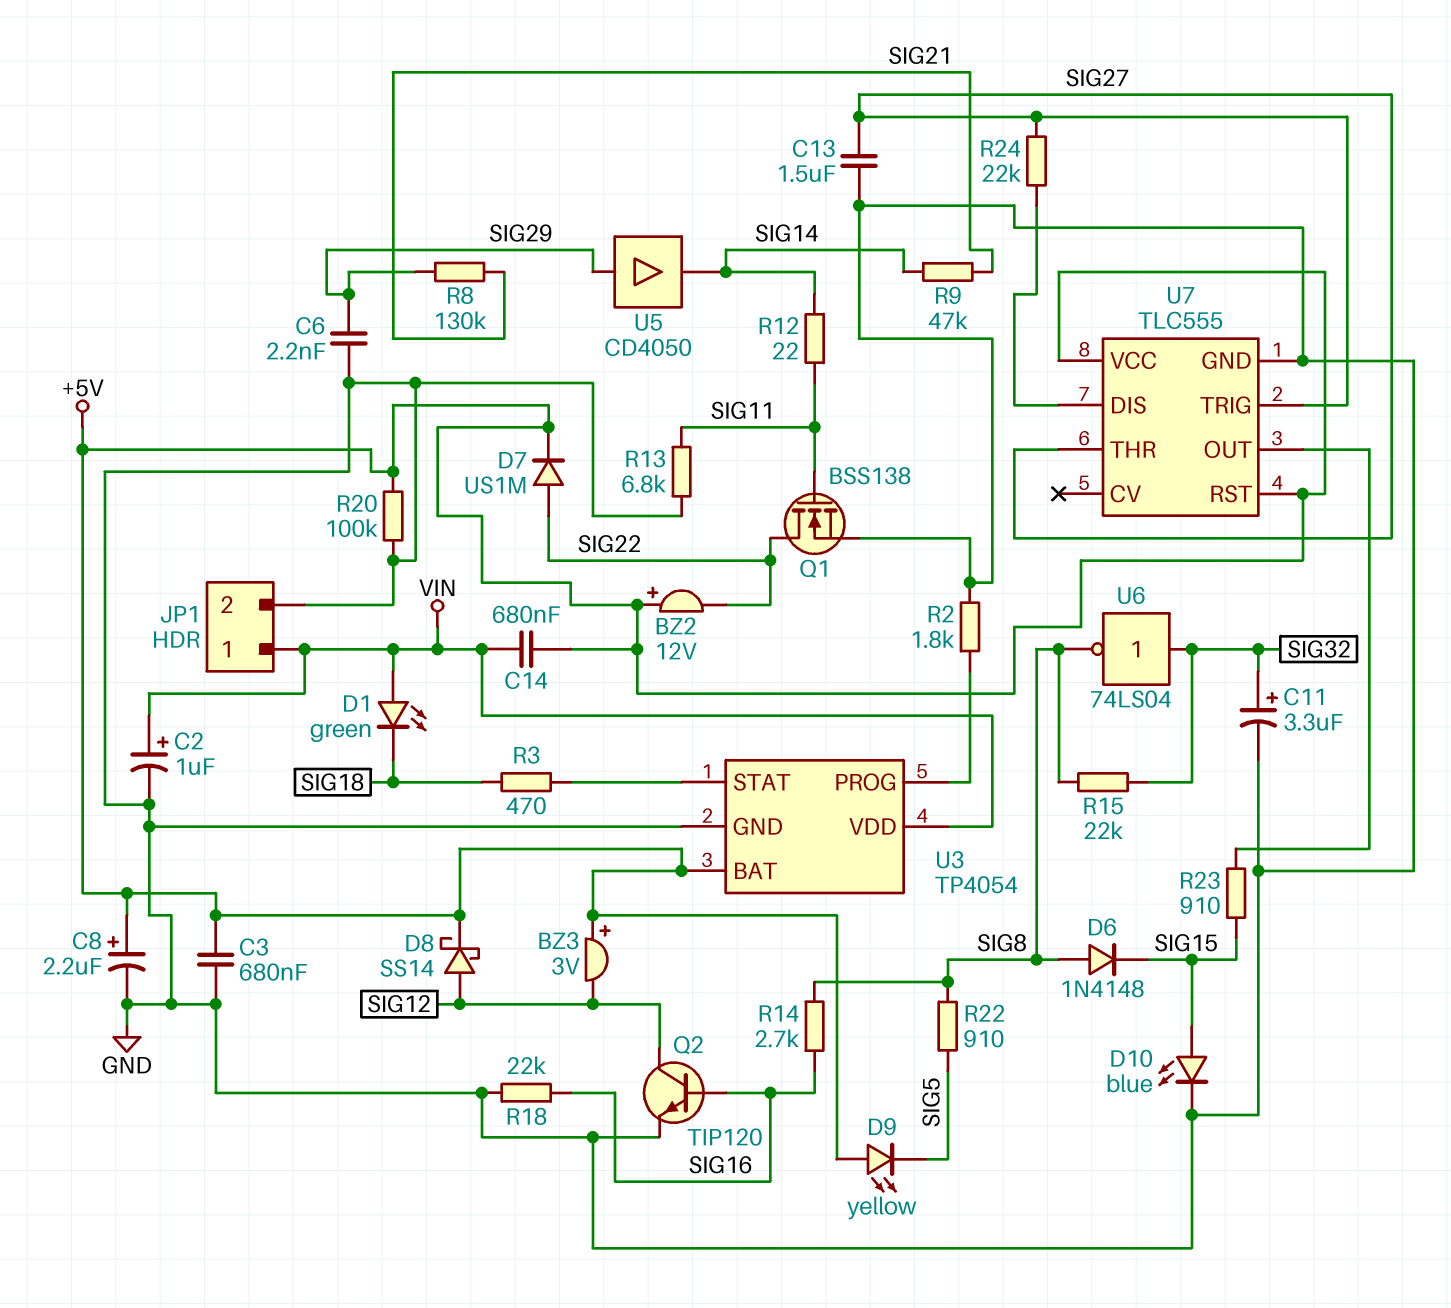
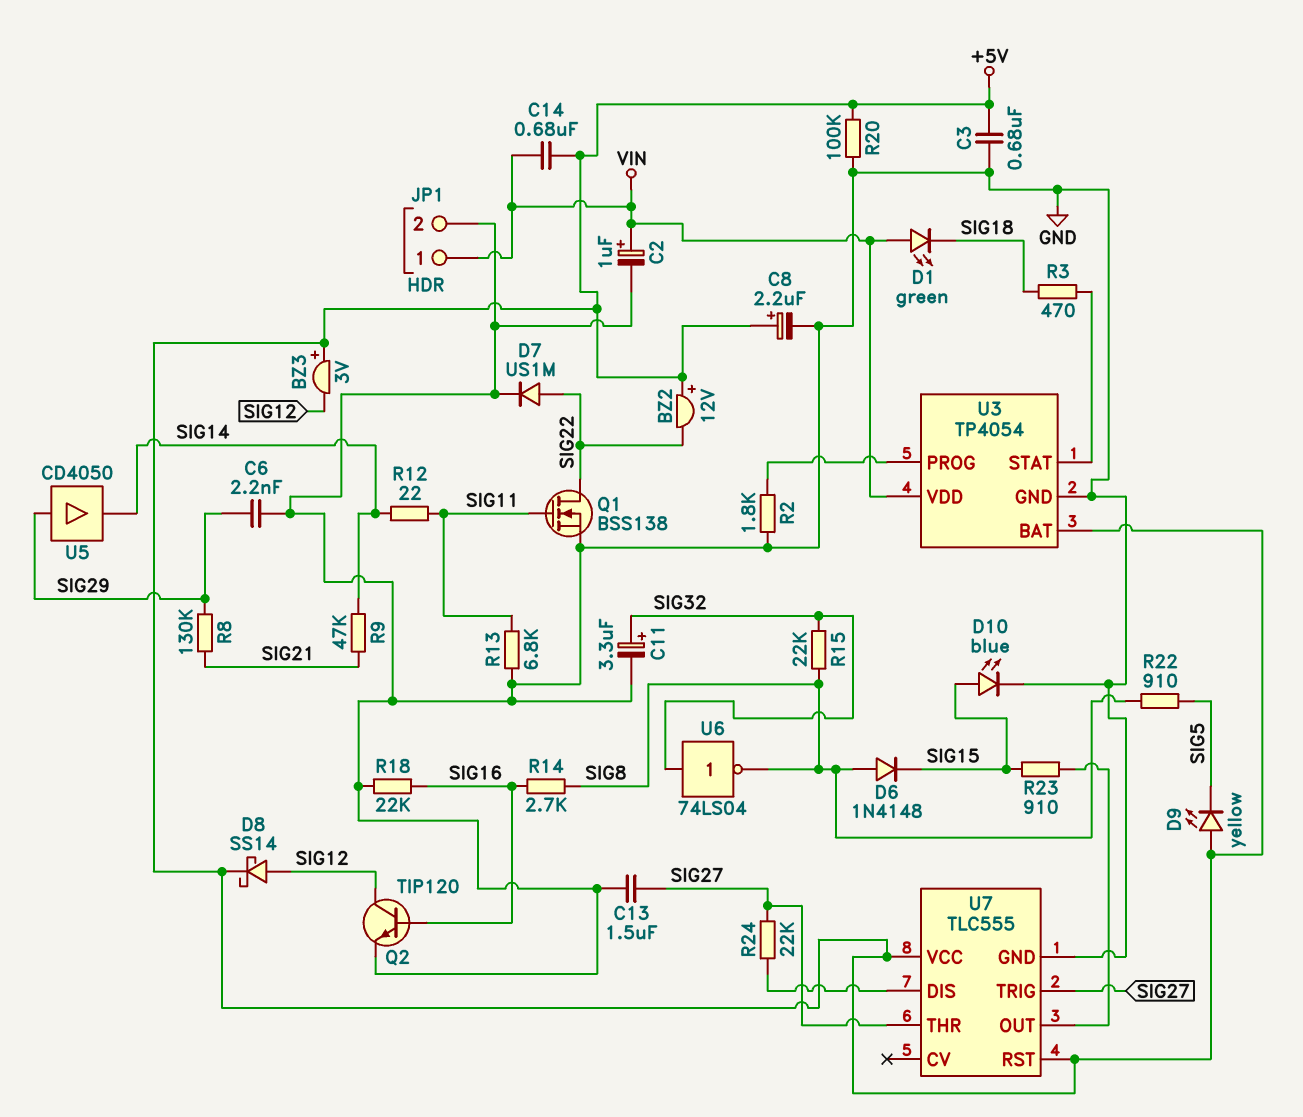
D7: diode US1M (A SIG22, K +5V) -> diode US1M (A SIG22, K GND)

